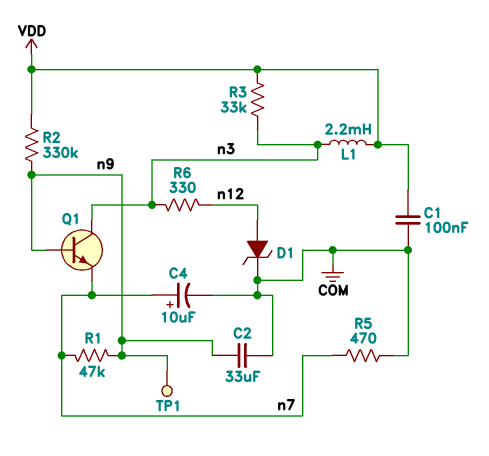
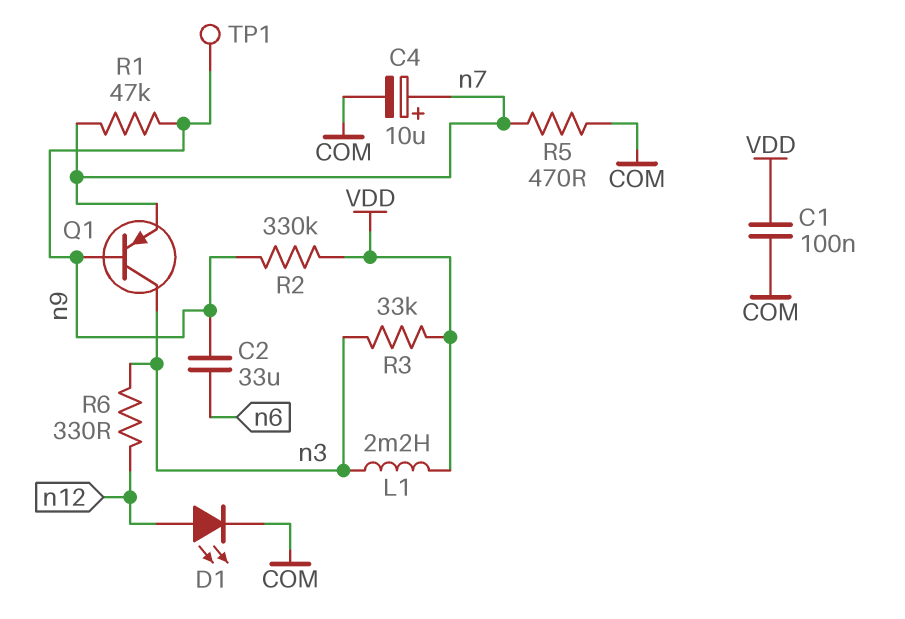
C2: 33uF (COM, n9) -> 33uF (n6, n9)
D1: zener (A n12, K COM) -> LED (A n12, K COM)
Q1: NPN (B n9, C n3, E n7) -> PNP (B n9, C n3, E n7)

